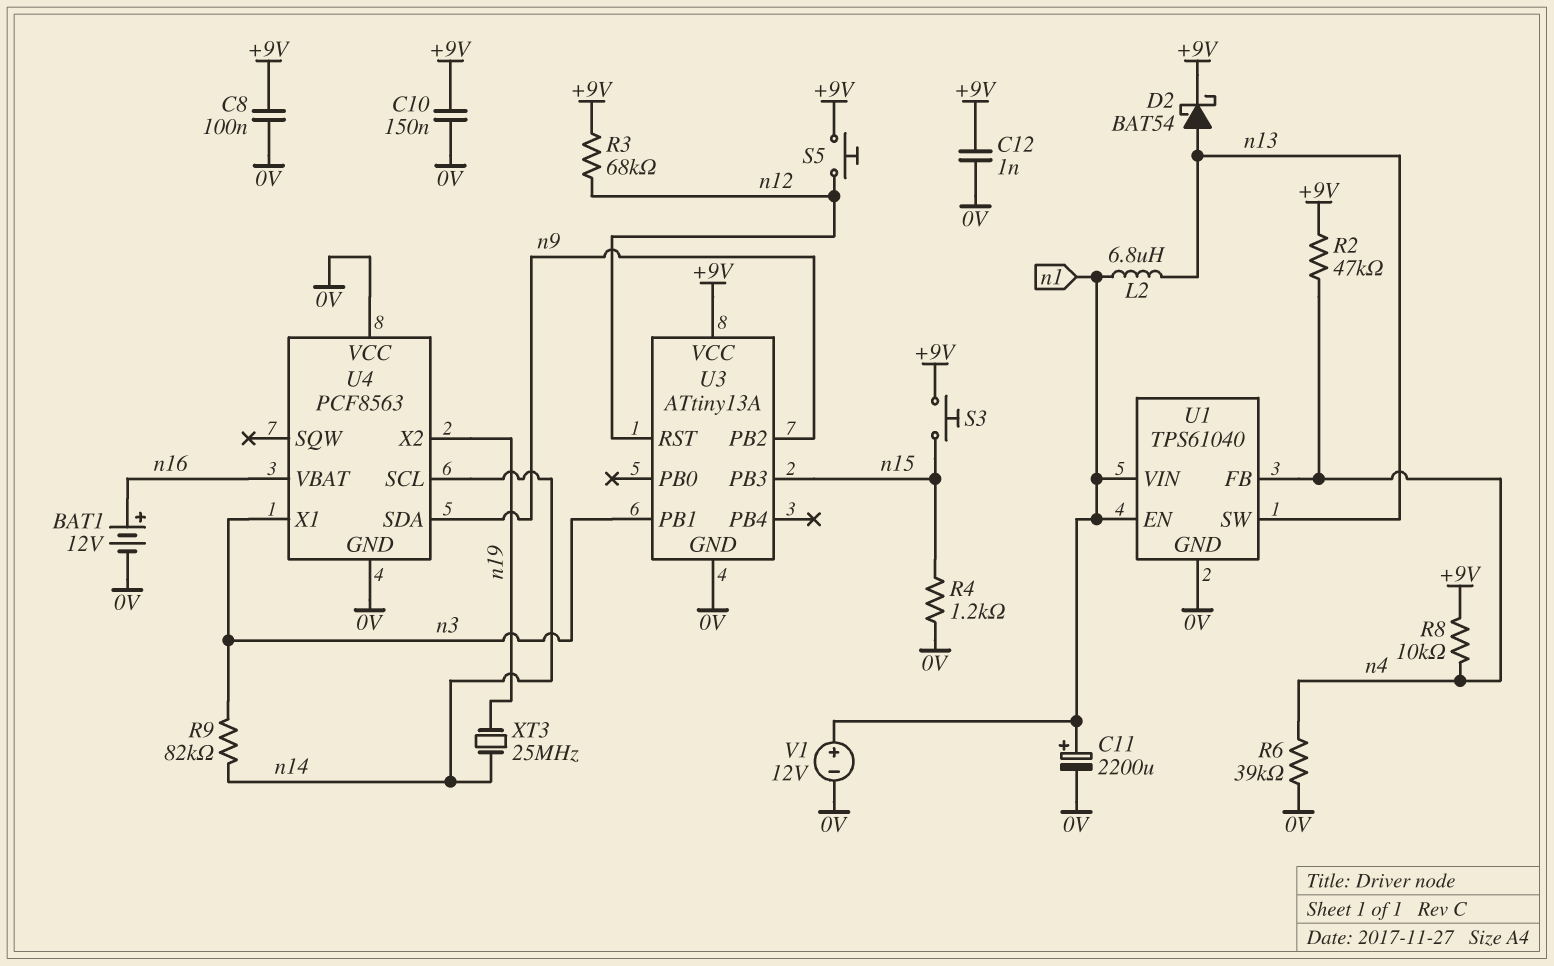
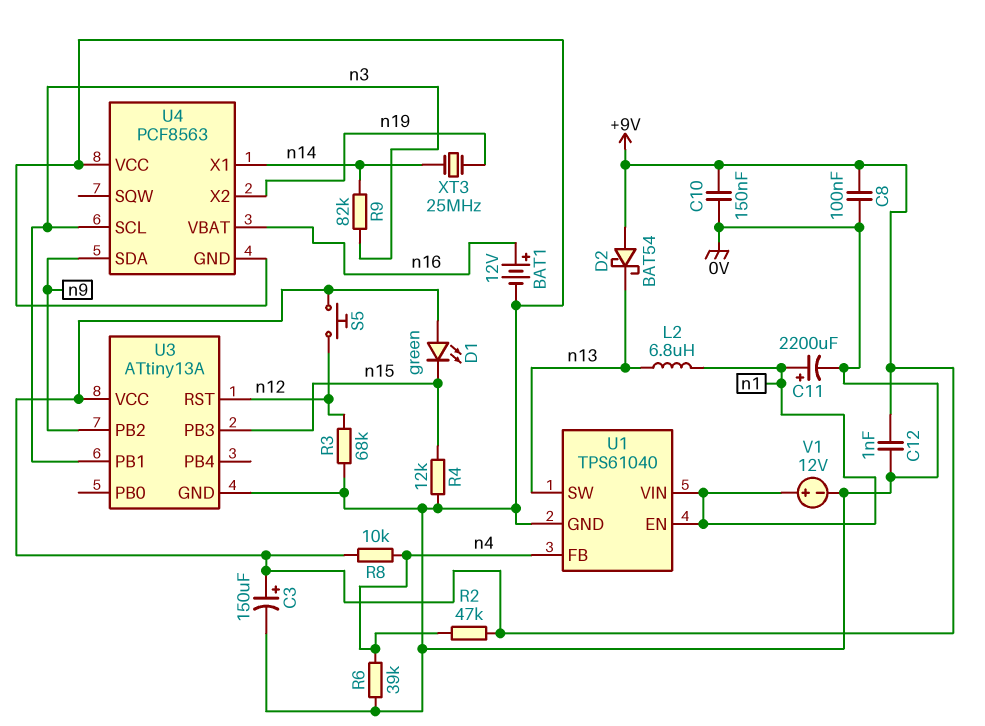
C3: none -> 150uF (plus +9V, minus 0V)
D1: none -> LED green (A +9V, K n15)
D2: schottky BAT54 (A n13, K +9V) -> schottky BAT54 (A +9V, K n13)
R3: 68k (+9V, n12) -> 68k (0V, n12)
R4: 1.2k (0V, n15) -> 12k (0V, n15)
S3: button (+9V, n15) -> none
U4 pin SCL: n14 -> n3
U4 pin X1: n3 -> n14

